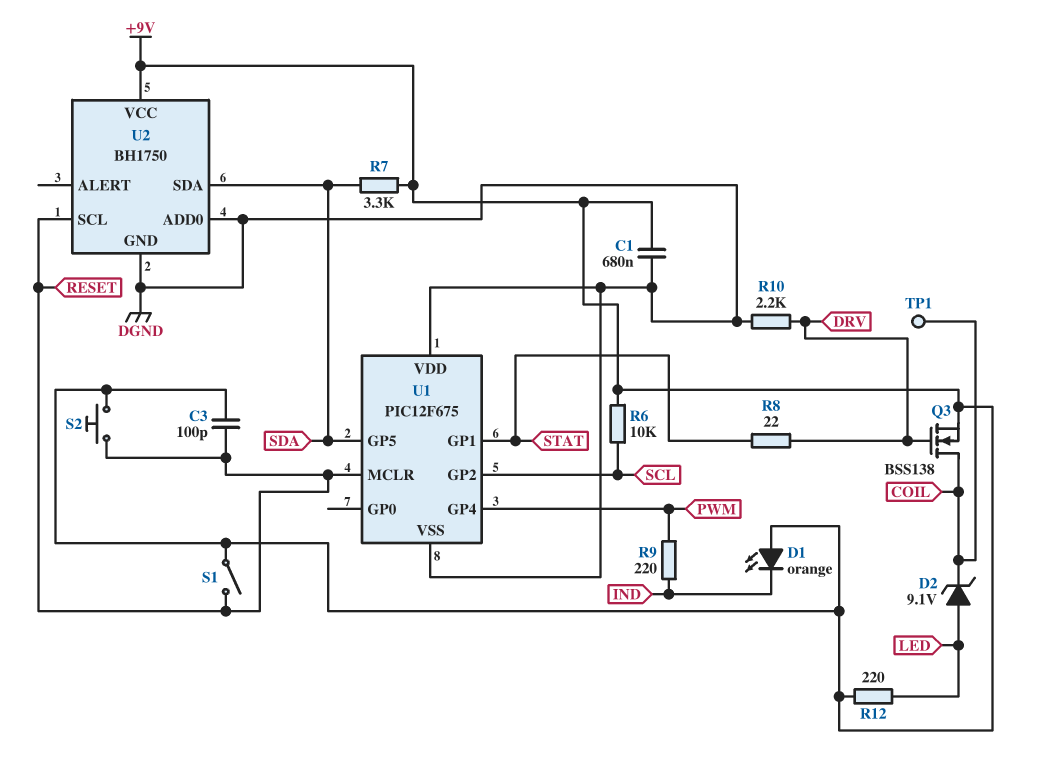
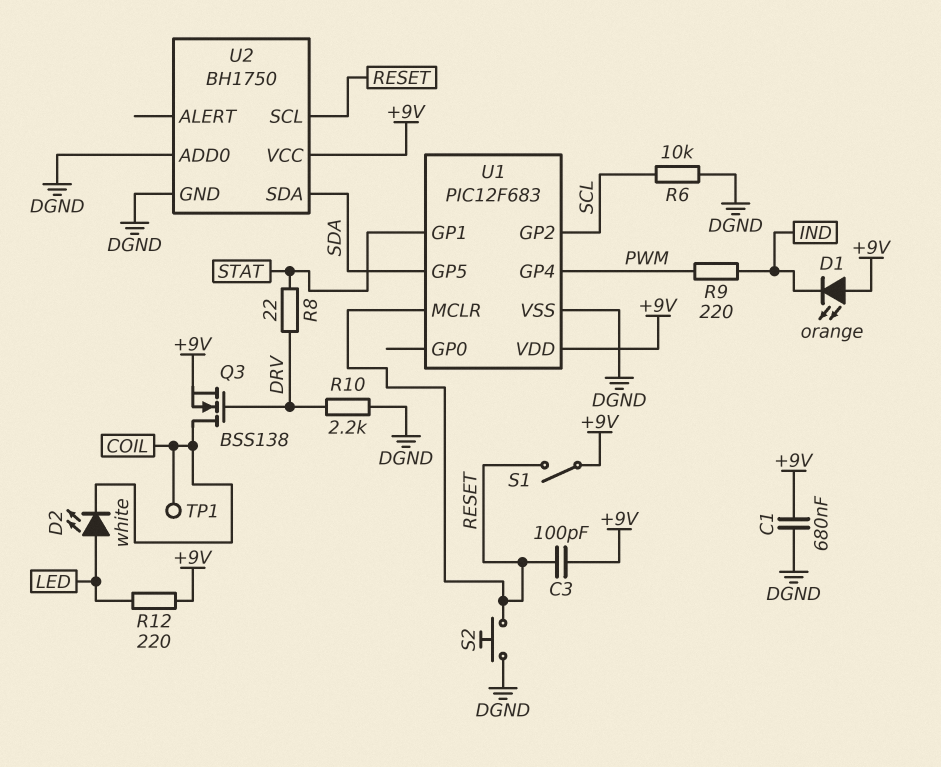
D2: zener 9.1V (A LED, K COIL) -> LED white (A LED, K COIL)
R6: 10k (+9V, SCL) -> 10k (DGND, SCL)
R7: 3.3k (+9V, SDA) -> none
S2: button (+9V, RESET) -> button (DGND, RESET)
U1: PIC12F675 -> PIC12F683
U1 pin VDD: DGND -> +9V

